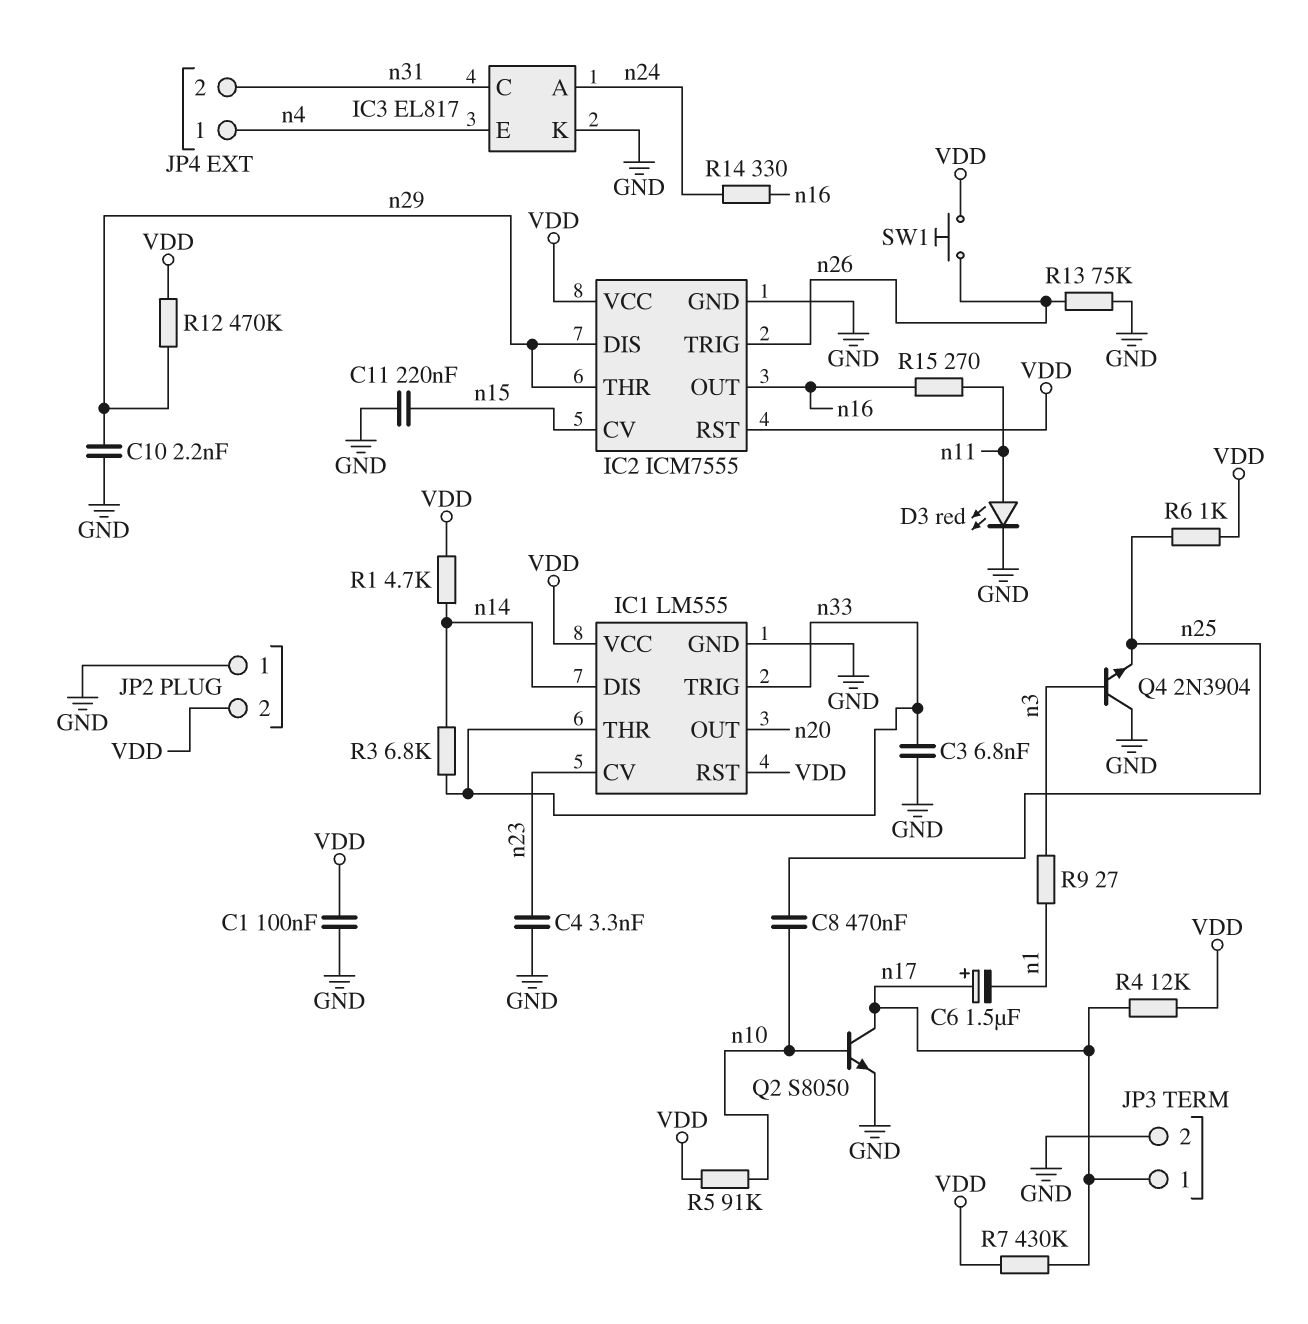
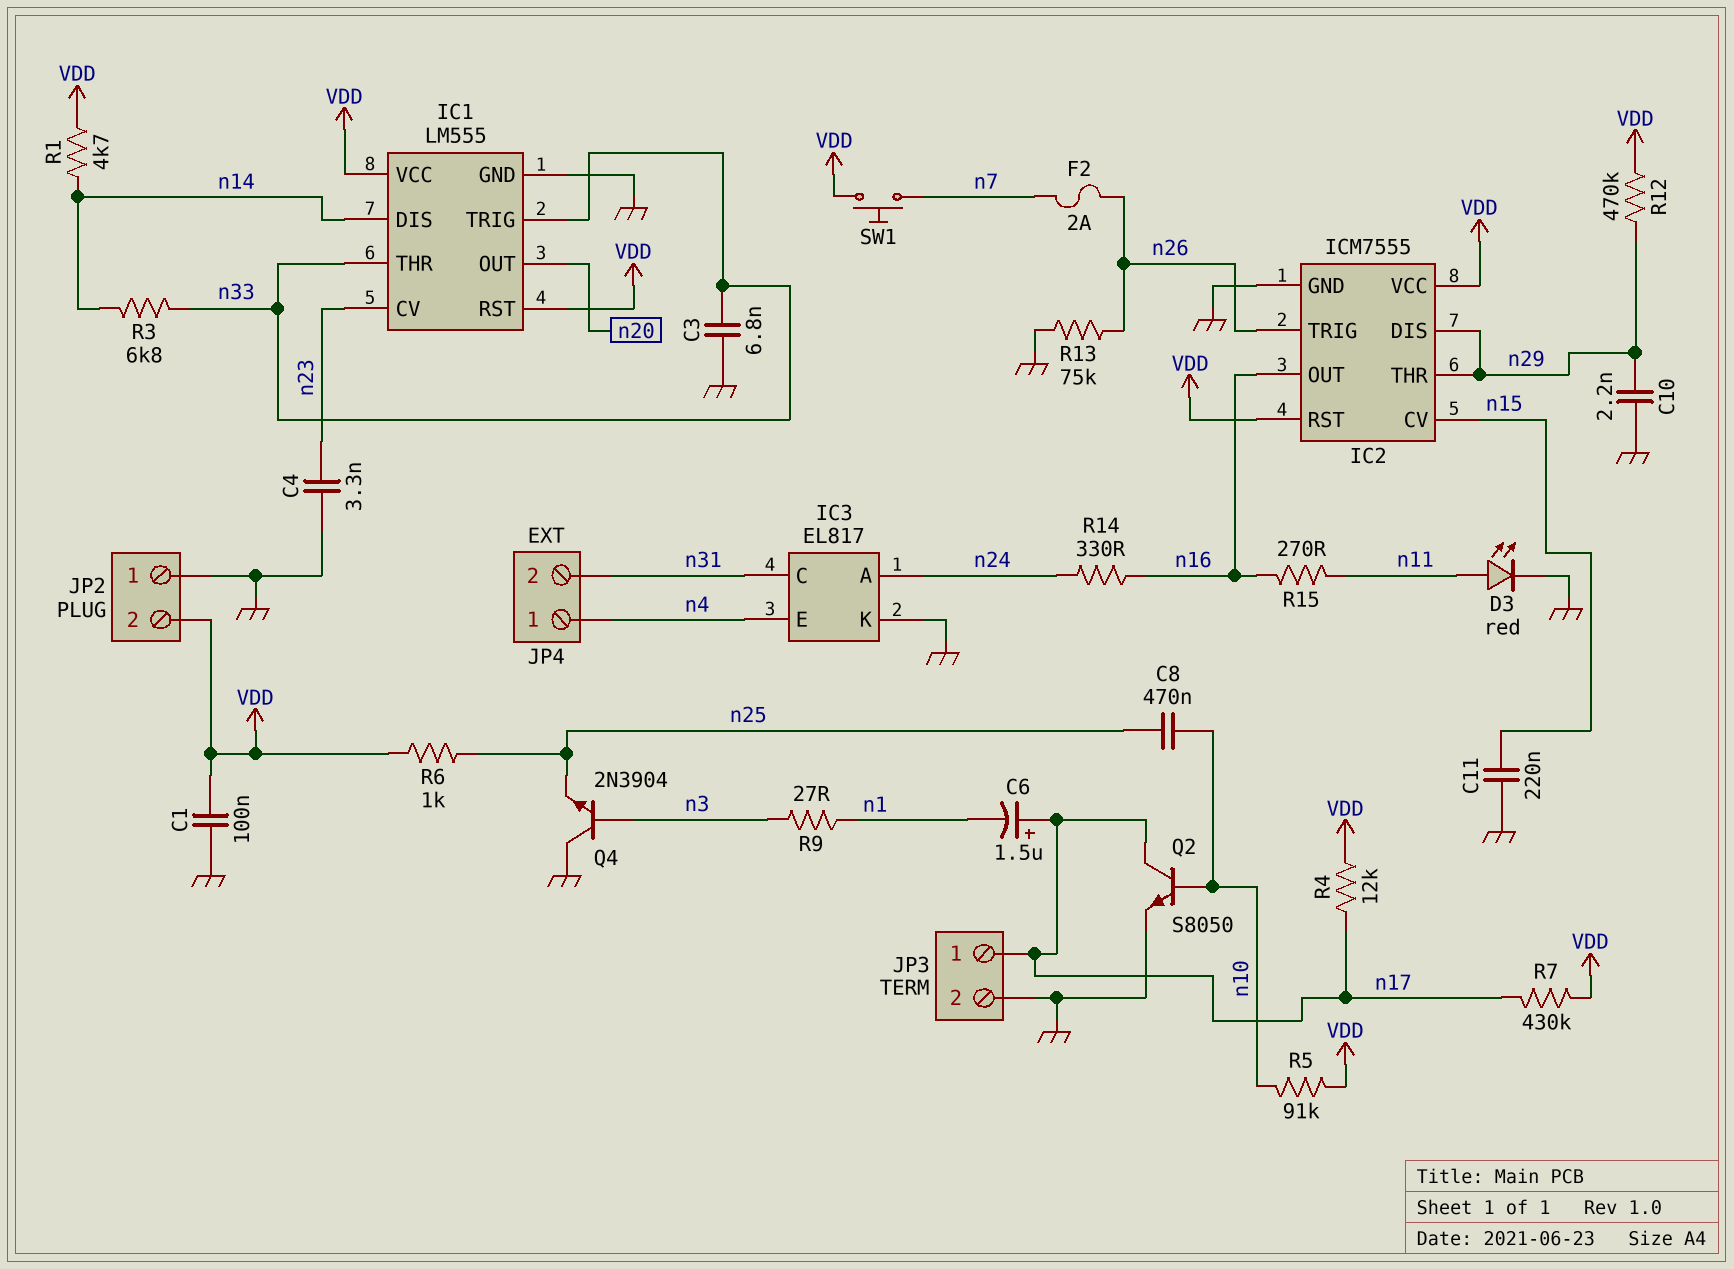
F2: none -> 2A (n7, n26)
SW1: button (VDD, n26) -> button (VDD, n7)

